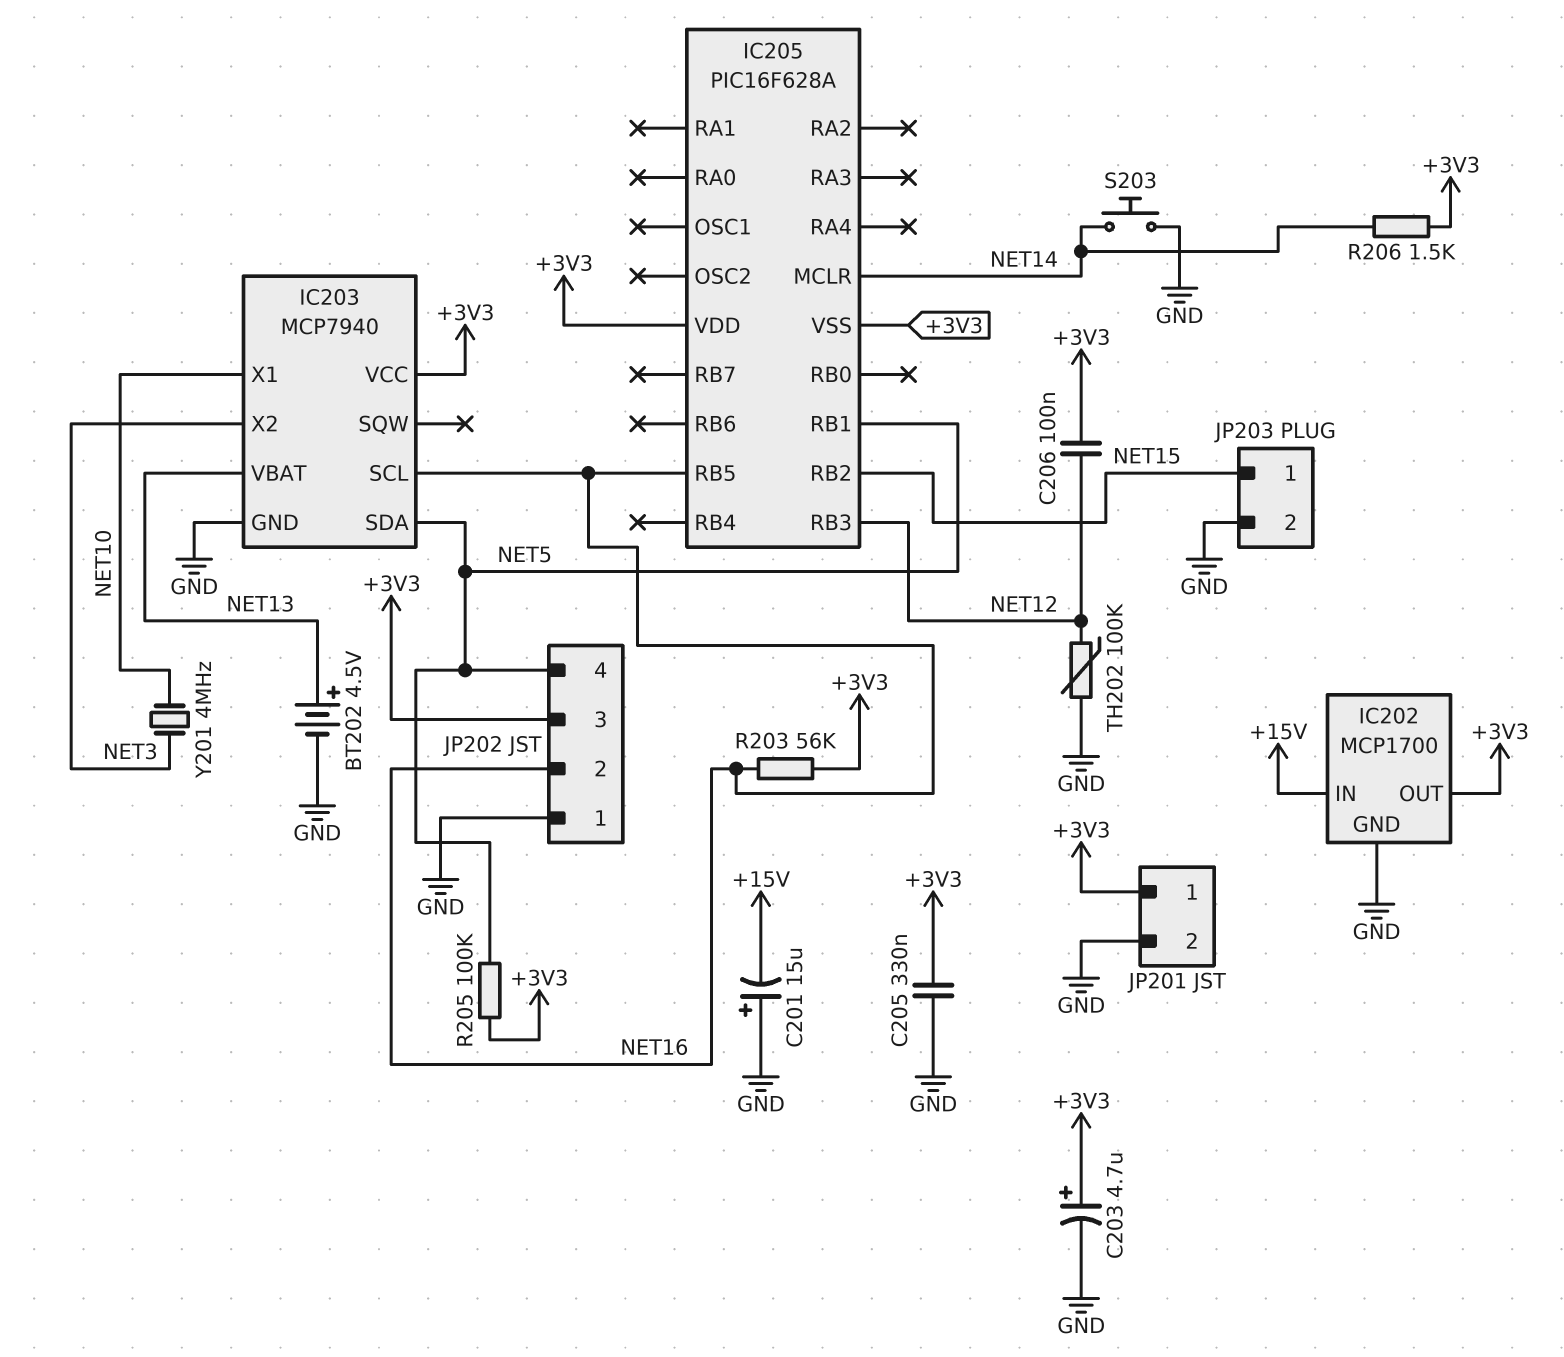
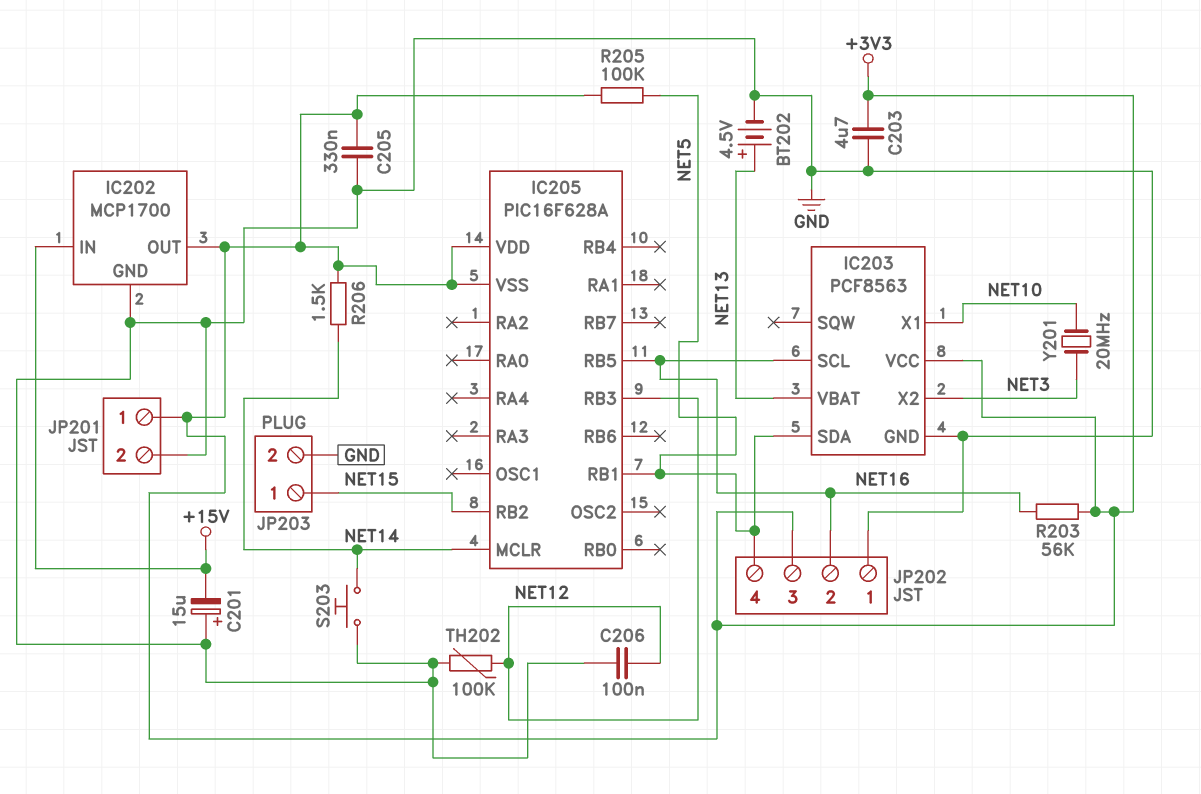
C203: 4.7uF (plus +3V3, minus GND) -> 4.7uF (+3V3, GND)
C206: 100nF (+3V3, NET12) -> 100nF (GND, NET12)
IC203: MCP7940 -> PCF8563
Y201: 4MHz (NET3, NET10) -> 20MHz (NET3, NET10)

